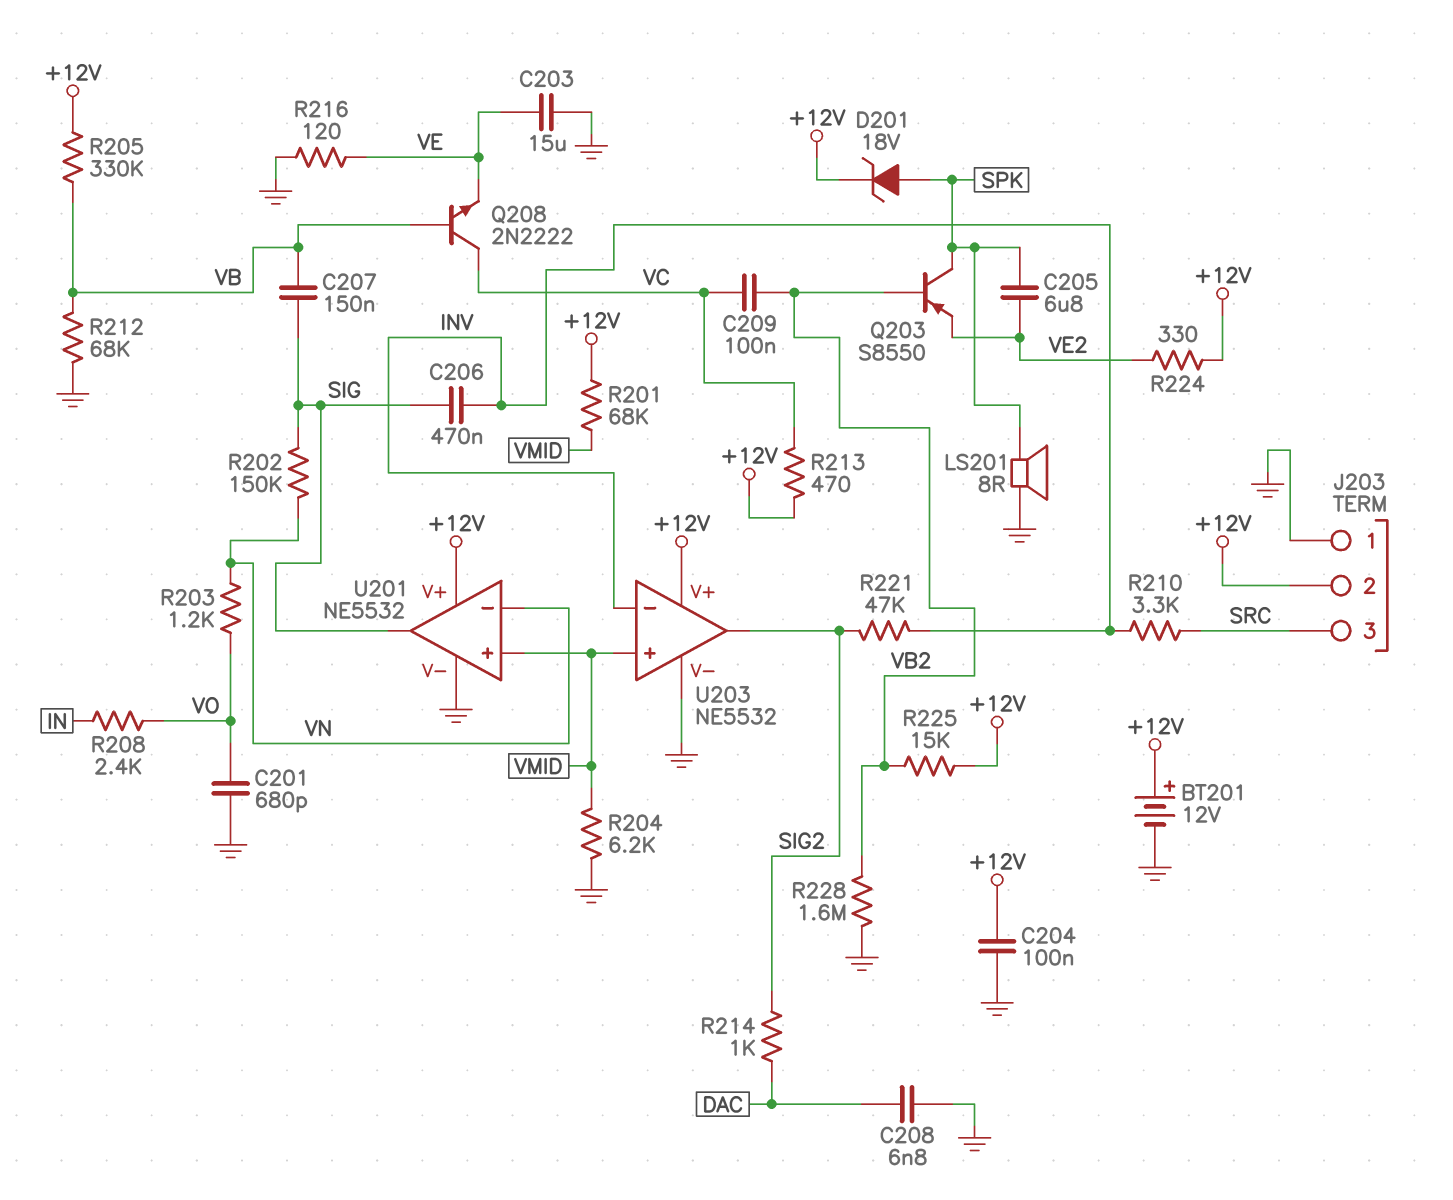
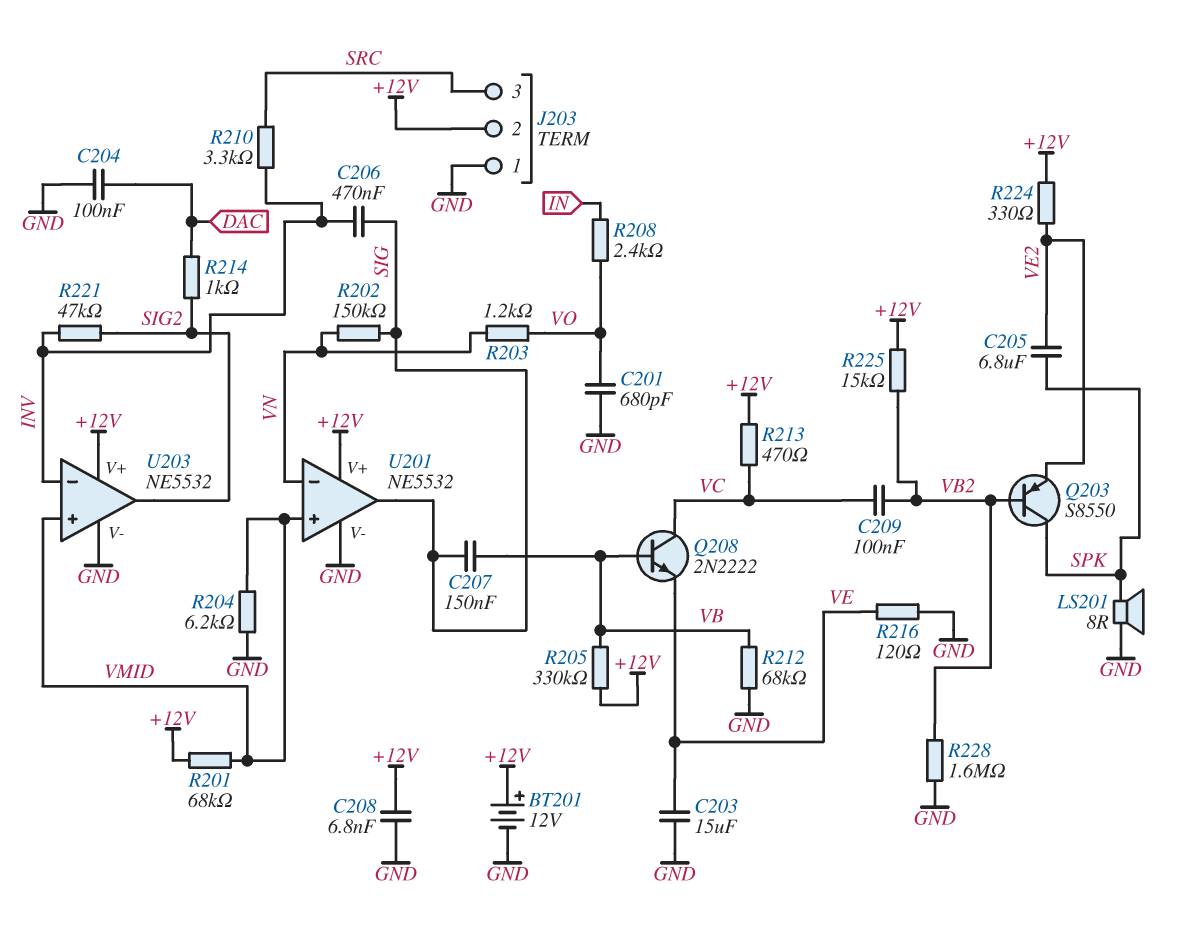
C204: 100nF (+12V, GND) -> 100nF (DAC, GND)
C208: 6.8nF (DAC, GND) -> 6.8nF (+12V, GND)
D201: zener 18V (A SPK, K +12V) -> none

